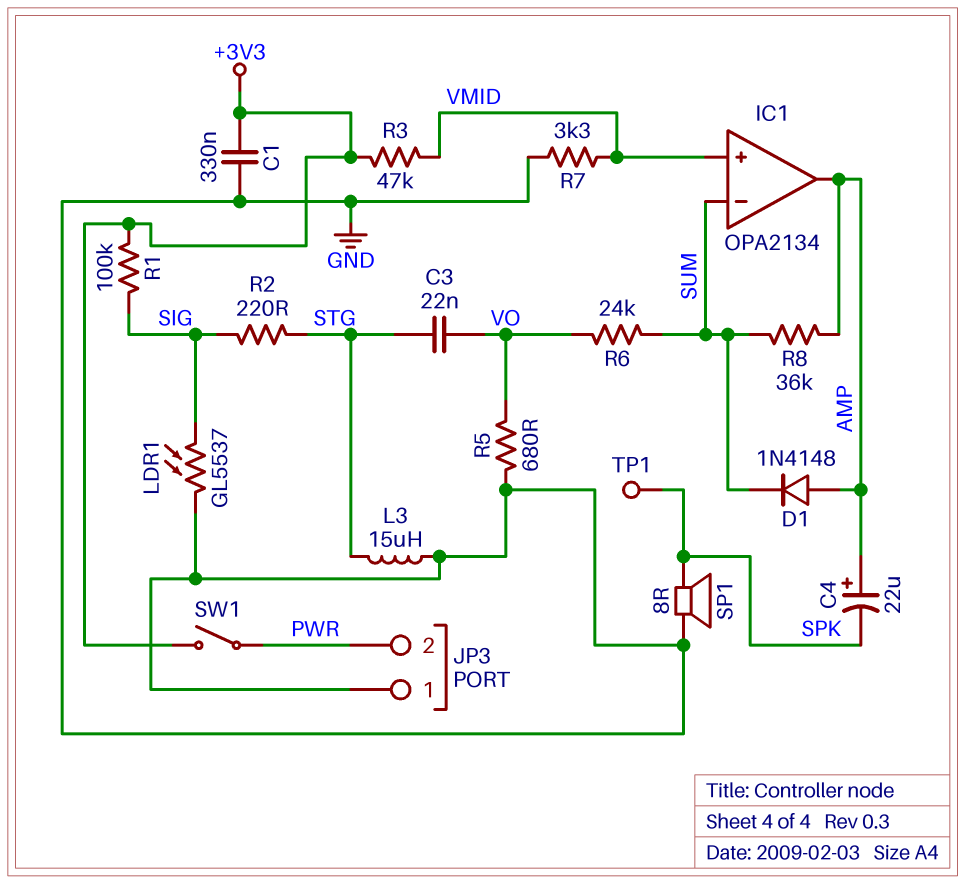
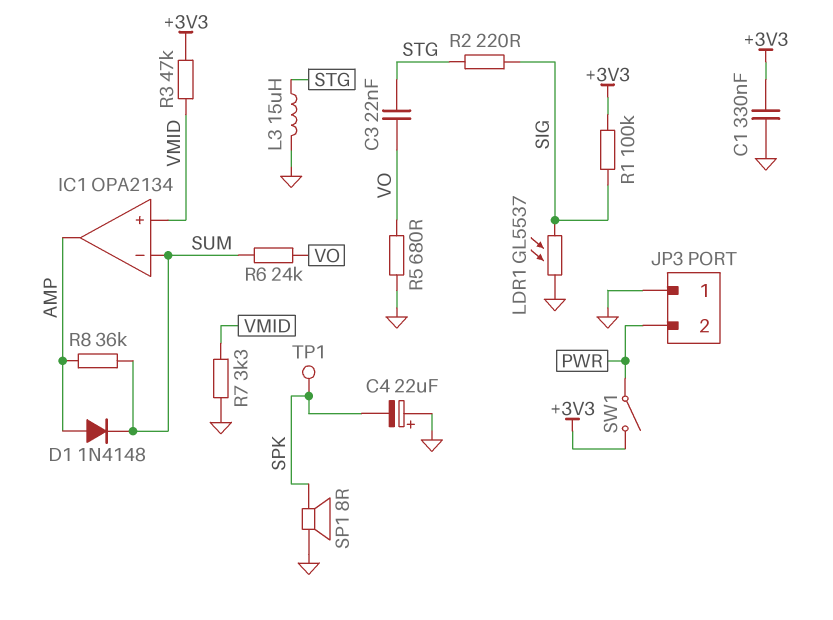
C4: 22uF (plus AMP, minus SPK) -> 22uF (plus GND, minus SPK)

